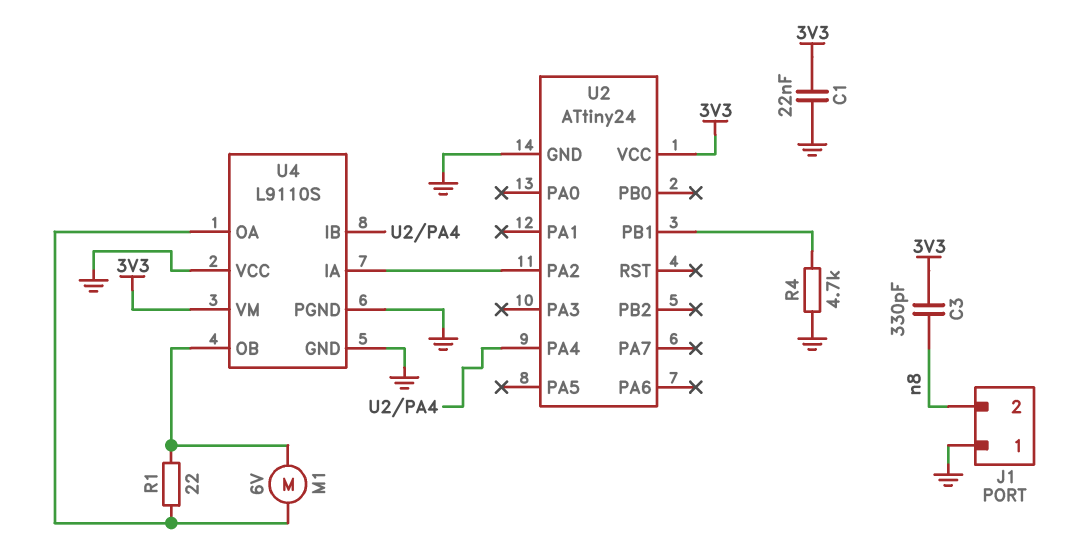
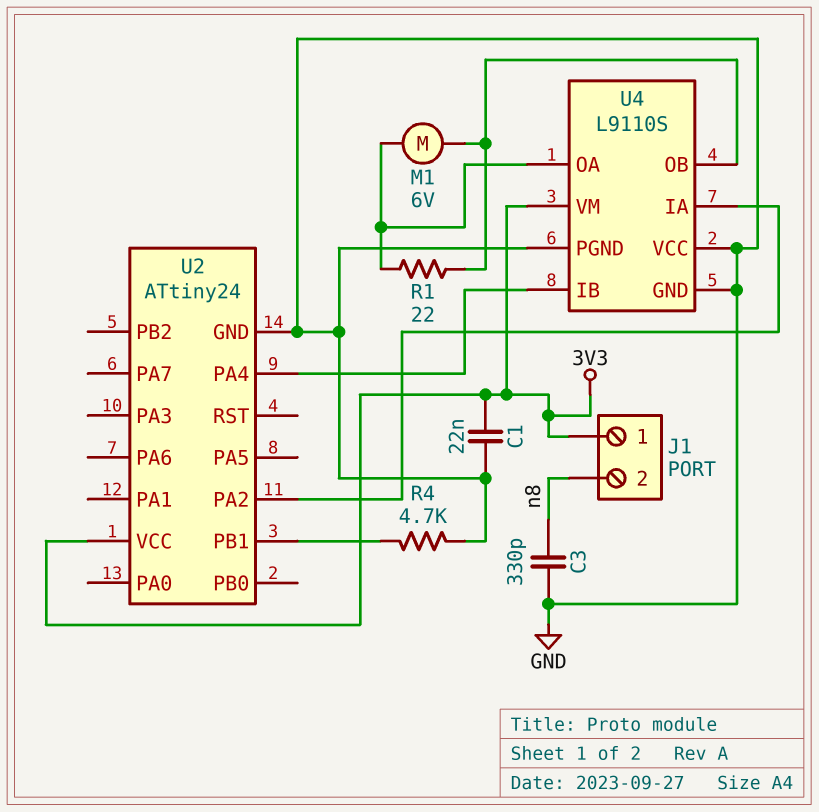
C3: 330pF (3V3, n8) -> 330pF (GND, n8)
J1 pin 1: GND -> 3V3

